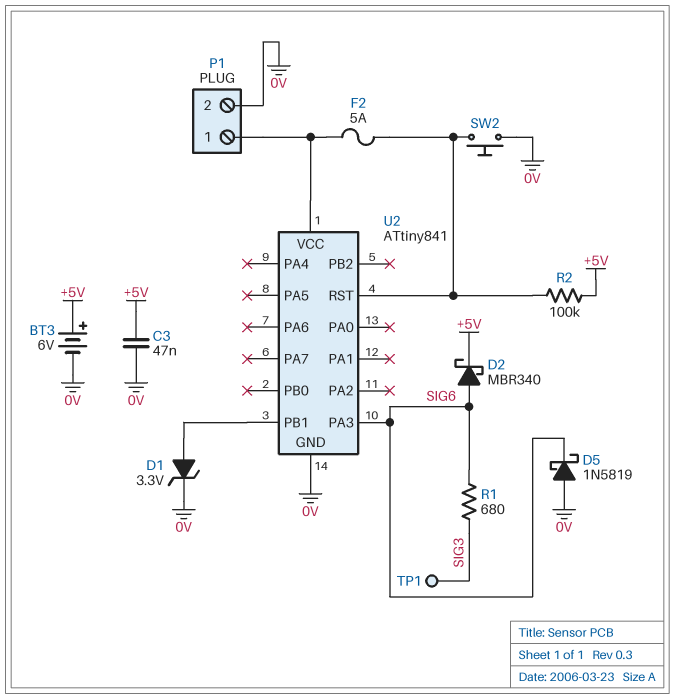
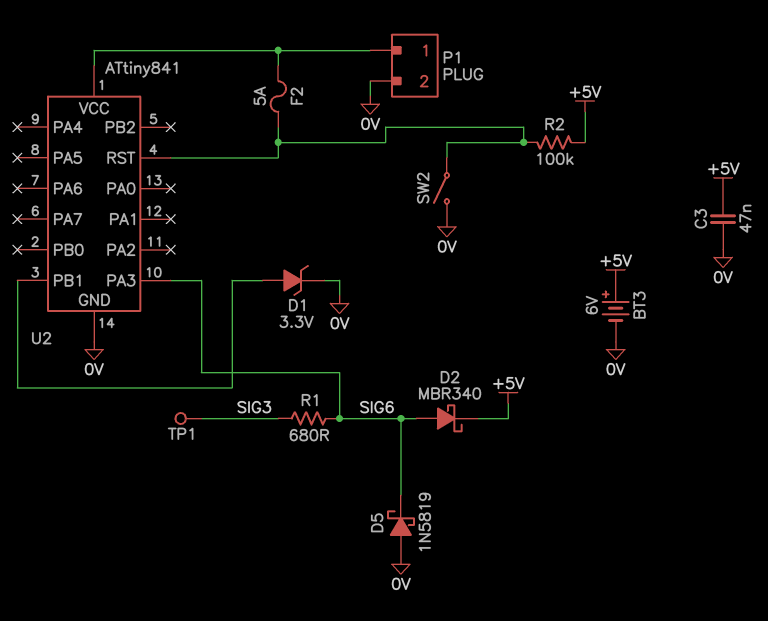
SW2: button (0V, U2/RST) -> switch (0V, U2/RST)

